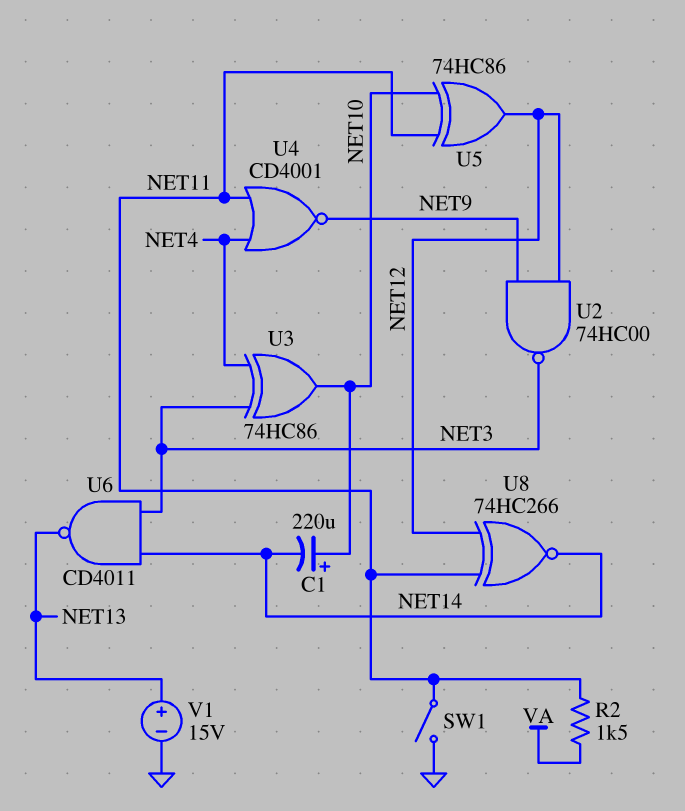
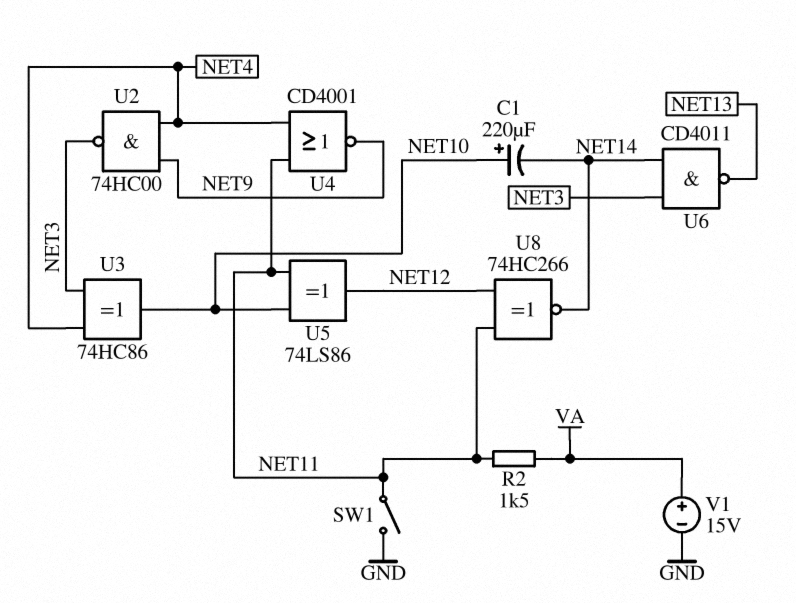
U2: NAND 74HC00 (in NET9, in NET12, out NET3) -> NAND 74HC00 (in NET4, in NET9, out NET3)
U5: XOR 74HC86 (in NET10, in NET11, out NET12) -> XOR 74LS86 (in NET10, in NET11, out NET12)
V1: 15V (plus NET13, minus GND) -> 15V (plus VA, minus GND)

